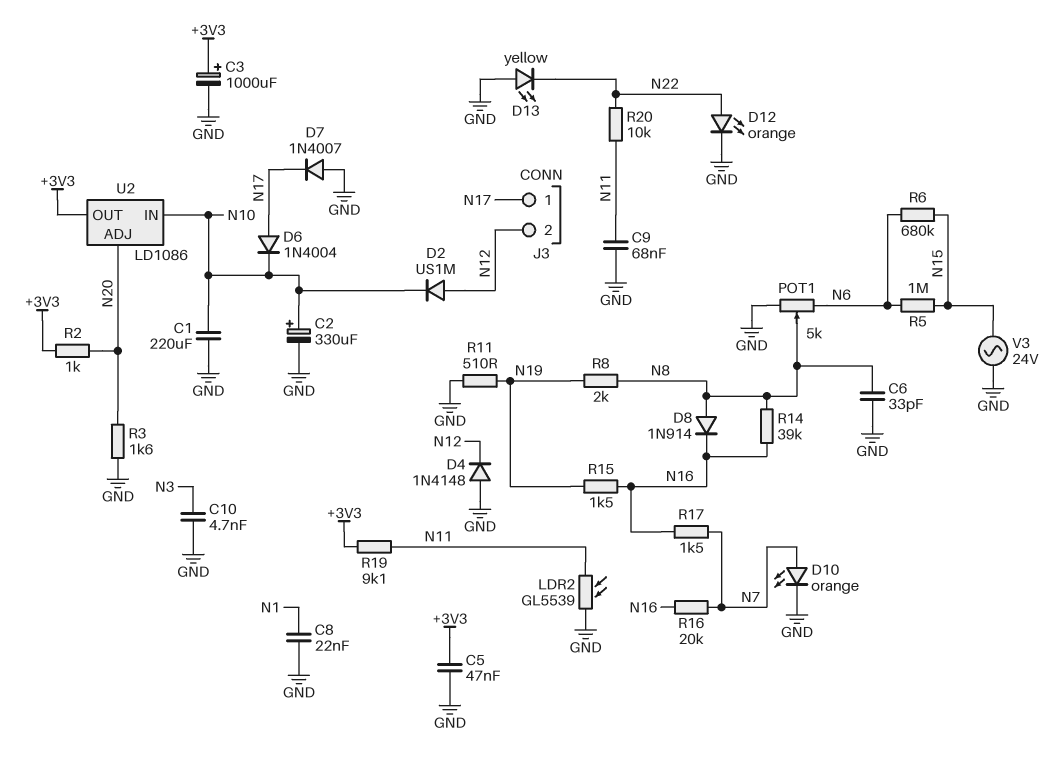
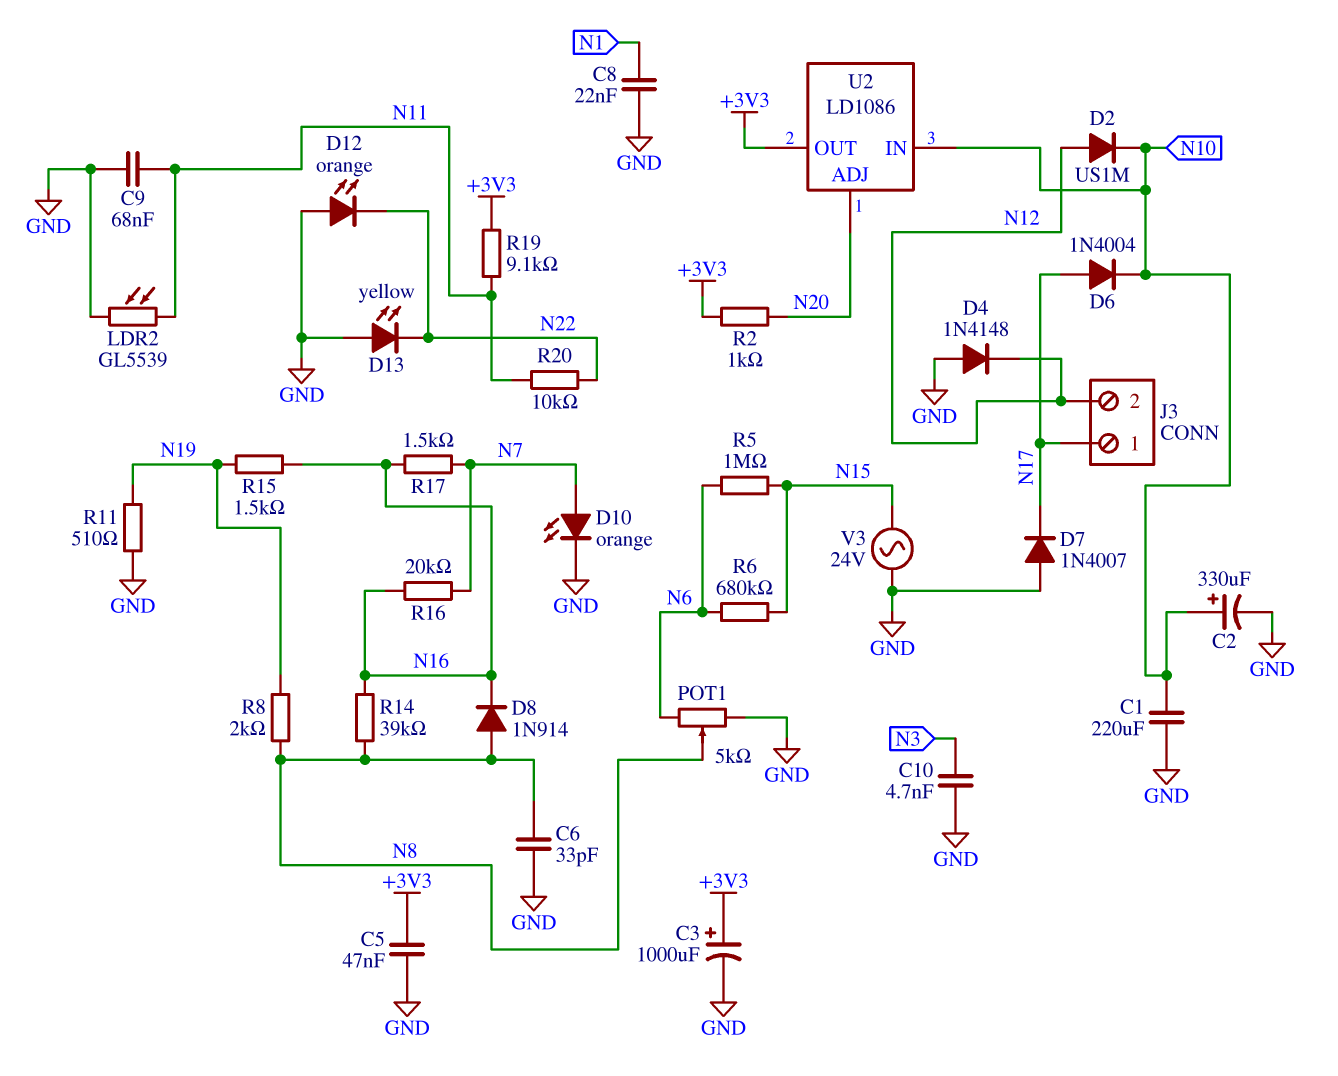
D12: LED orange (A N22, K GND) -> LED orange (A GND, K N22)
R3: 1.6k (GND, N20) -> none

